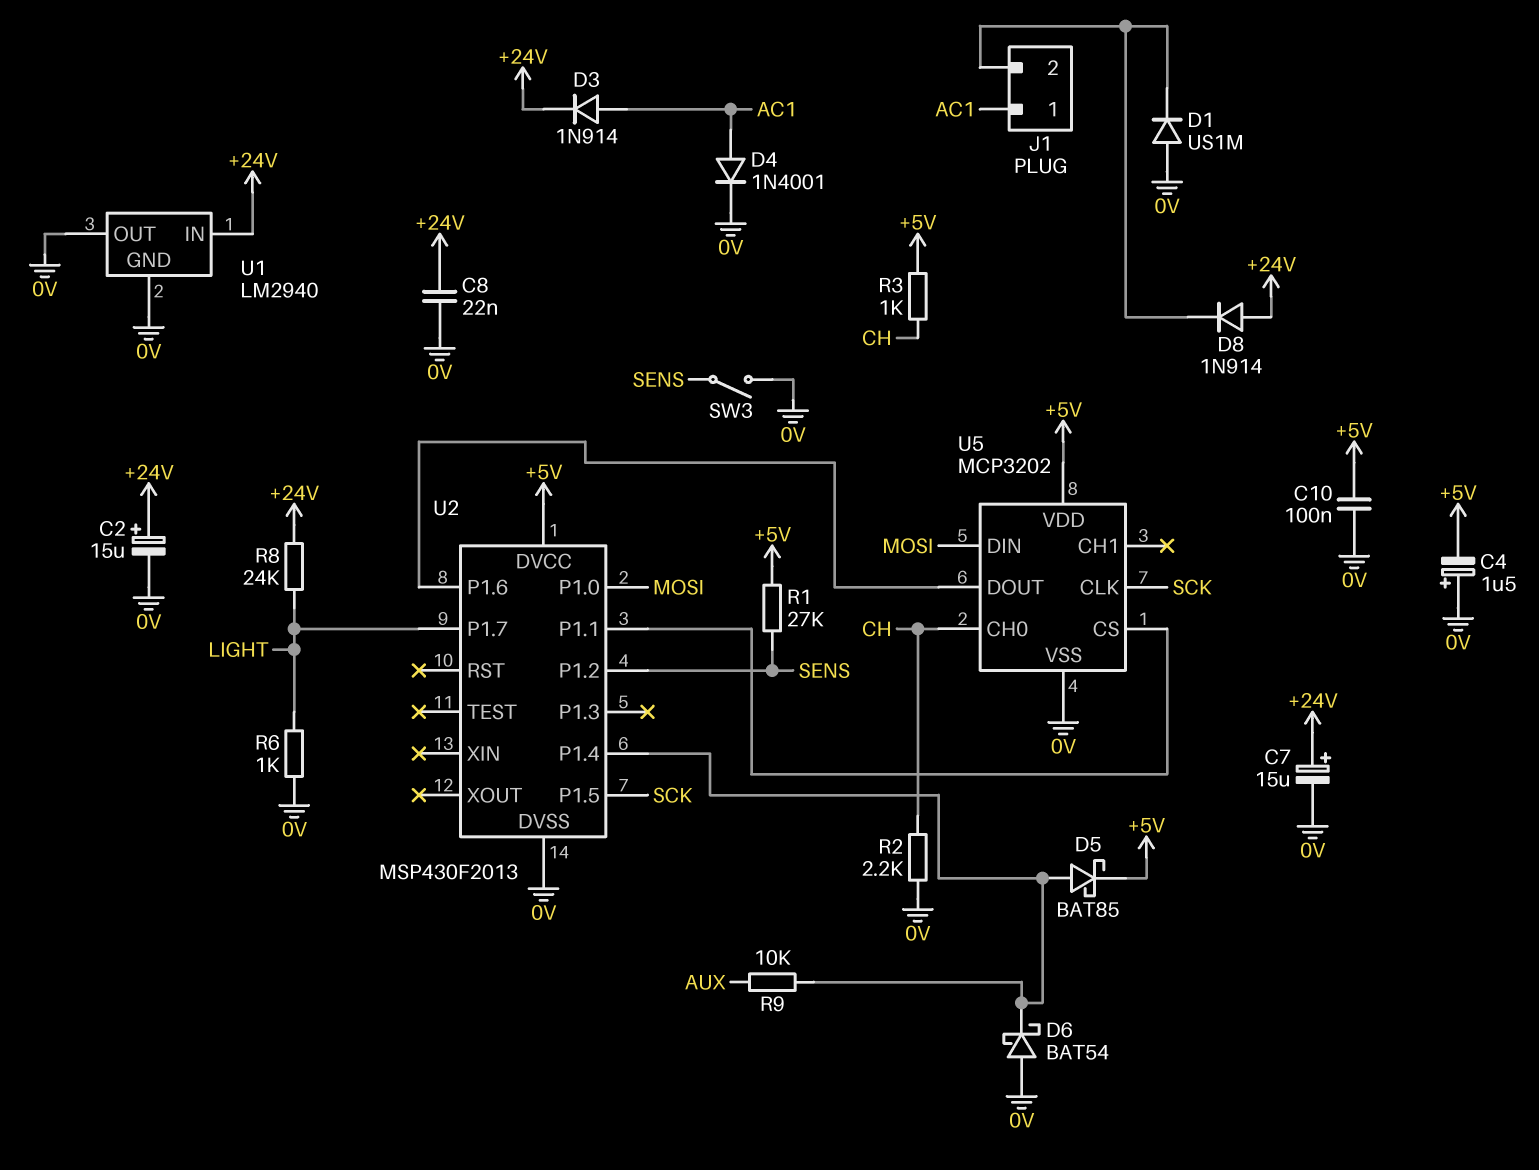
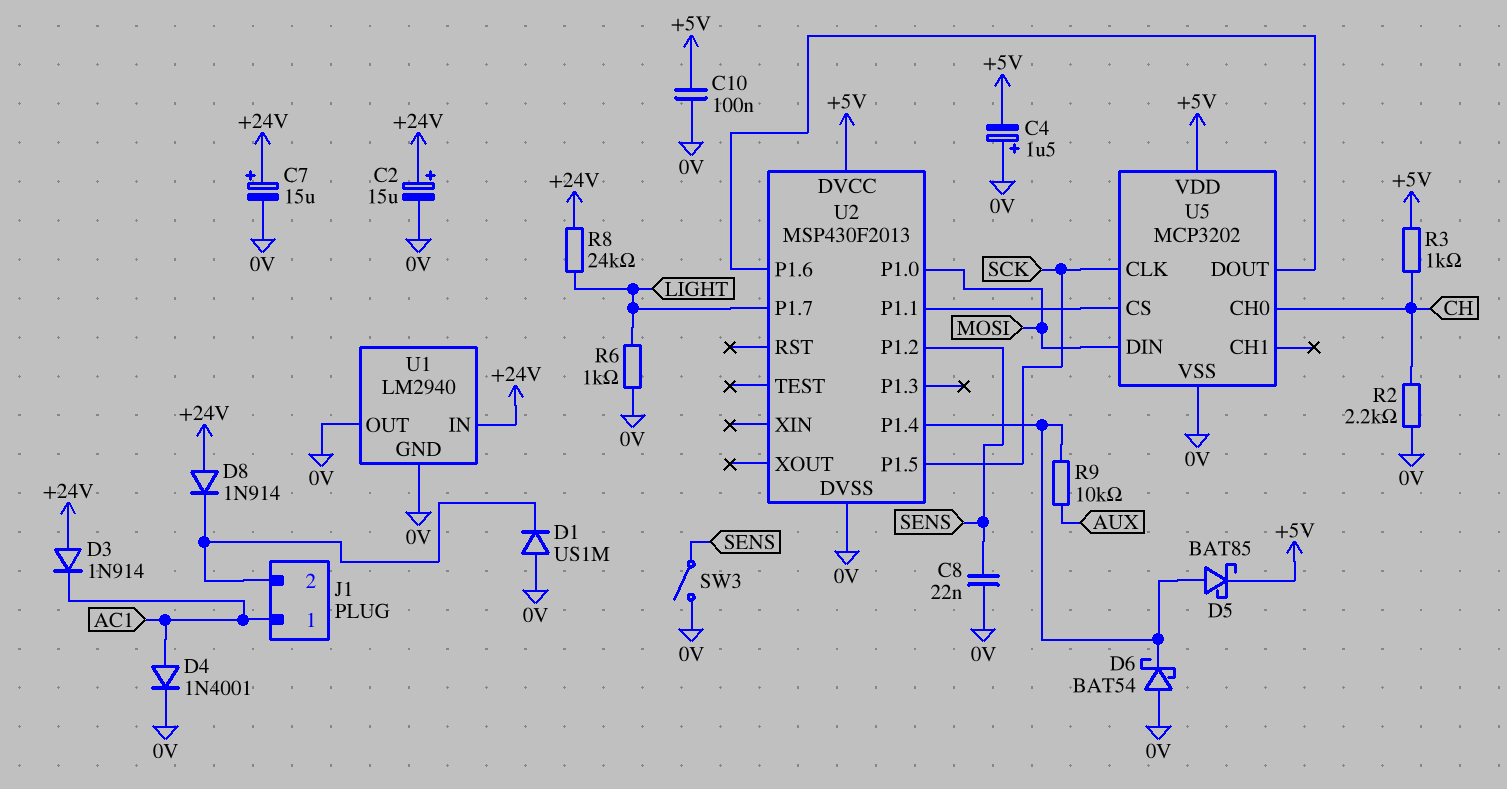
C8: 22nF (+24V, 0V) -> 22nF (0V, SENS)
D3: diode 1N914 (A AC1, K +24V) -> diode 1N914 (A +24V, K AC1)
R1: 27k (+5V, SENS) -> none

